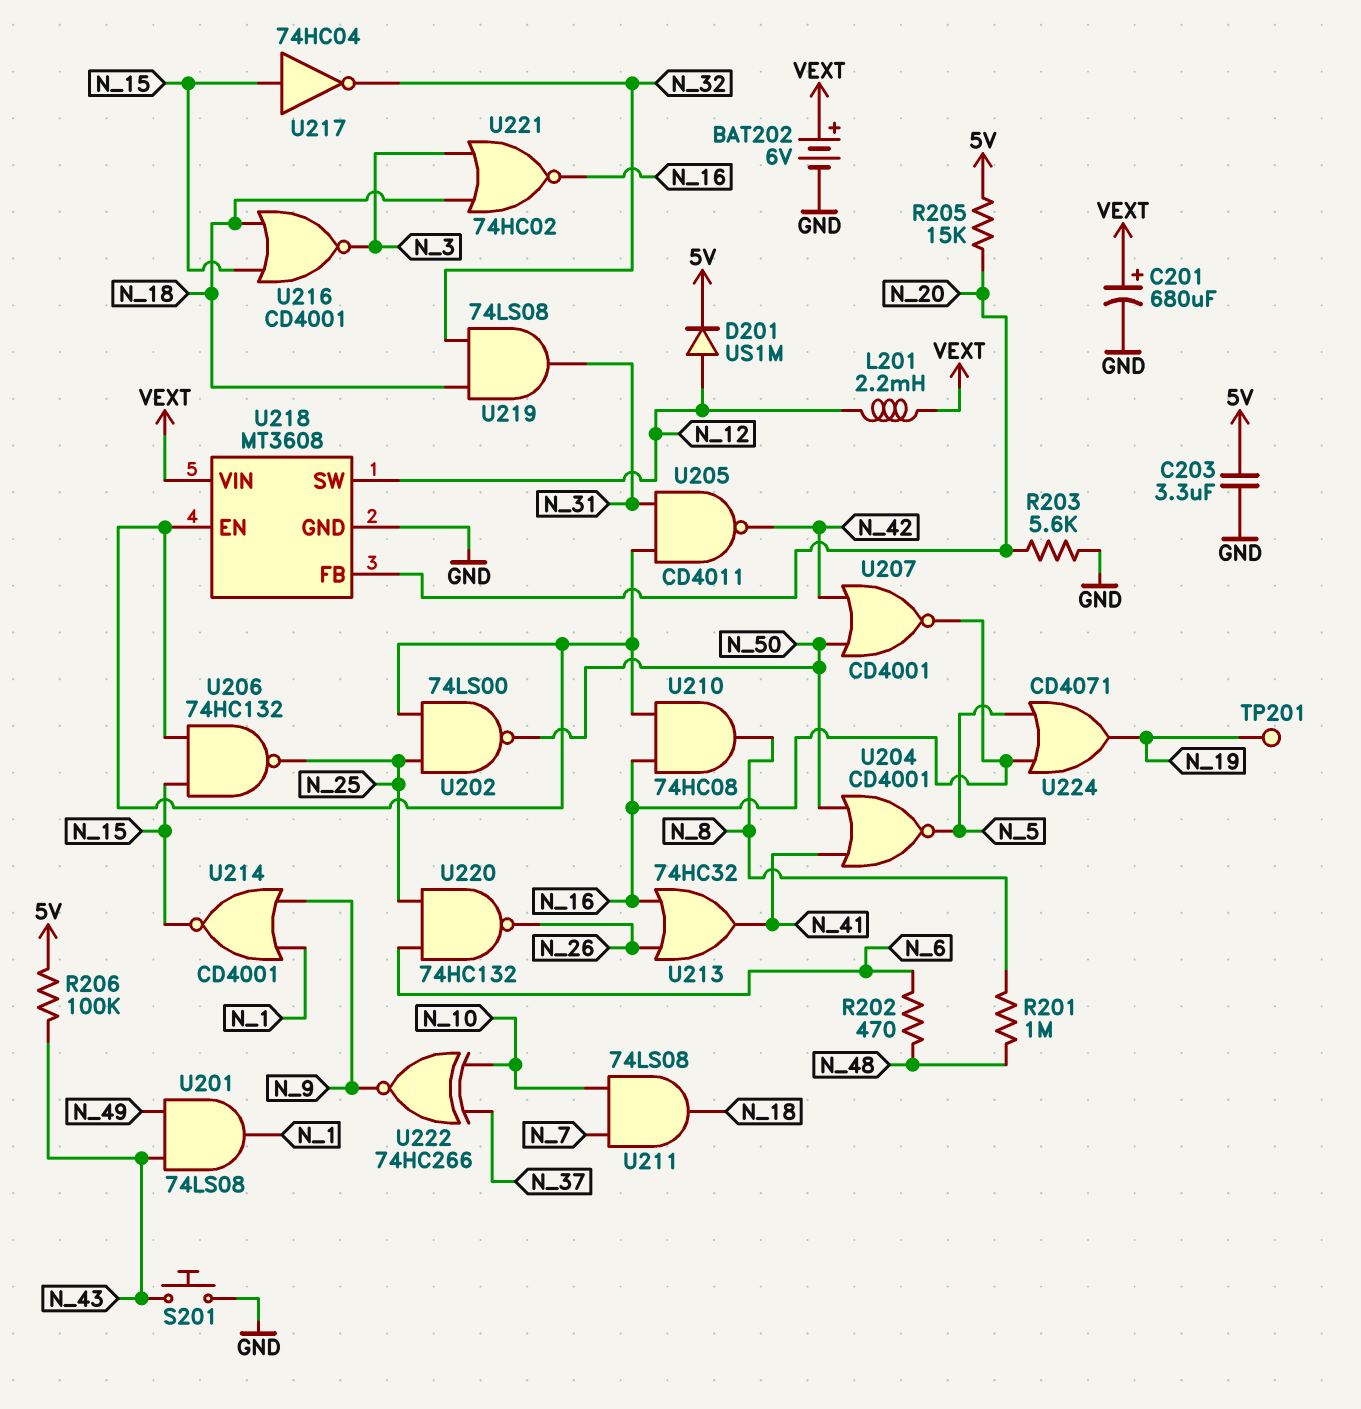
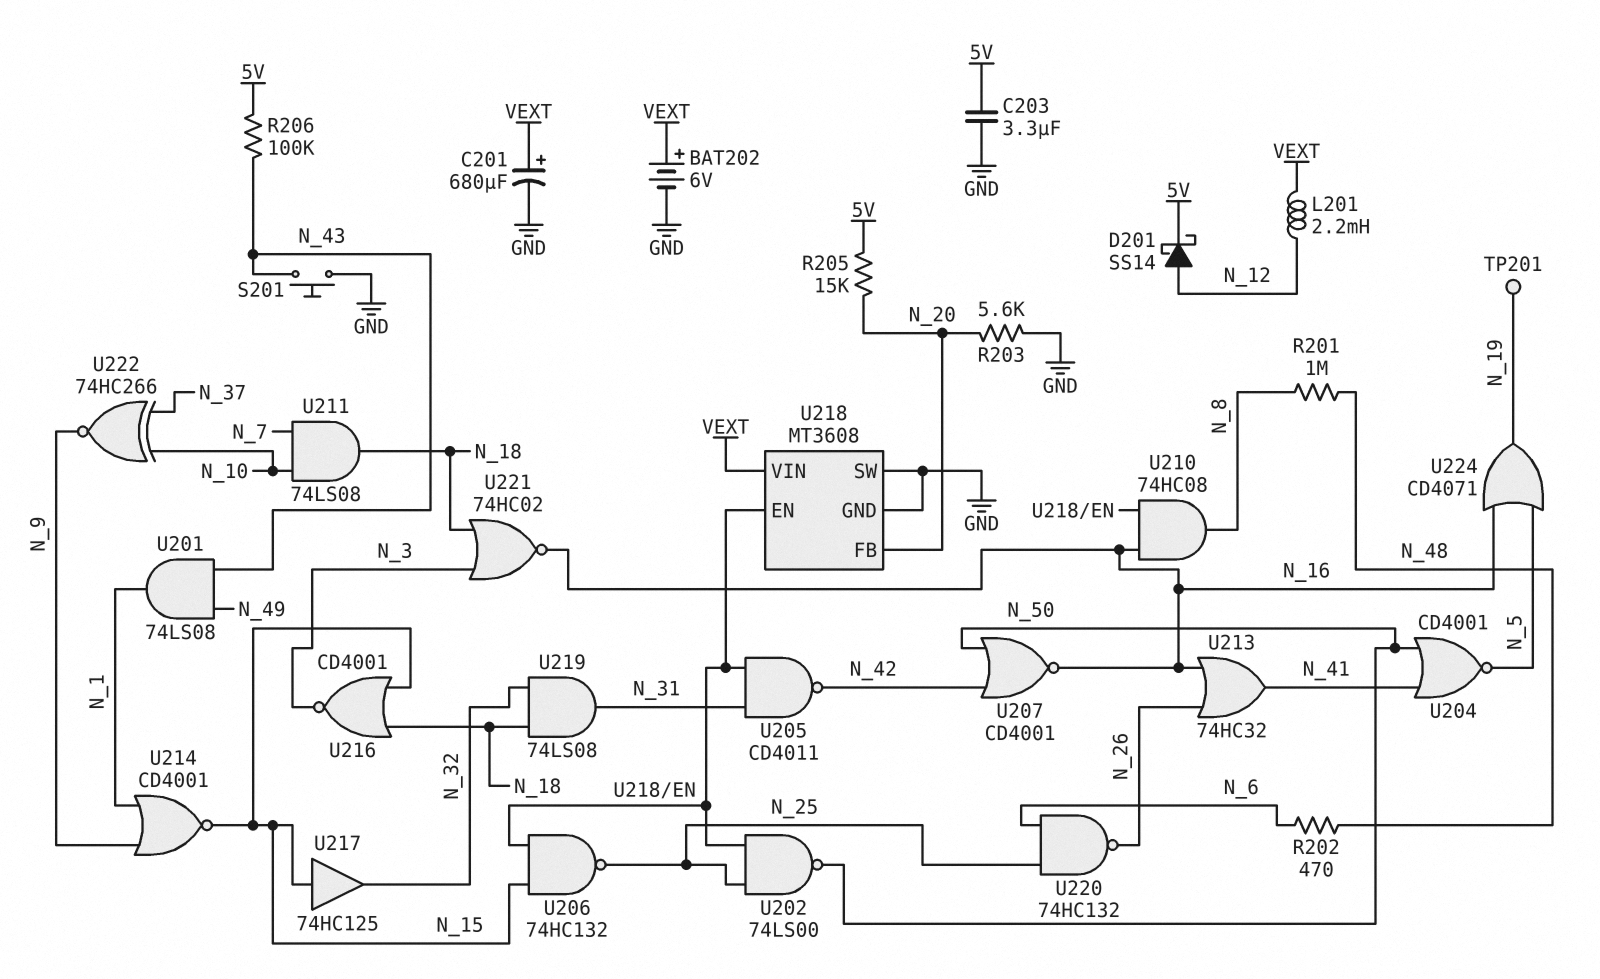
D201: diode US1M (A N_12, K 5V) -> schottky SS14 (A N_12, K 5V)
U217: NOT 74HC04 (in N_15, out N_32) -> buffer 74HC125 (in N_15, out N_32)
U218 pin SW: N_12 -> GND

